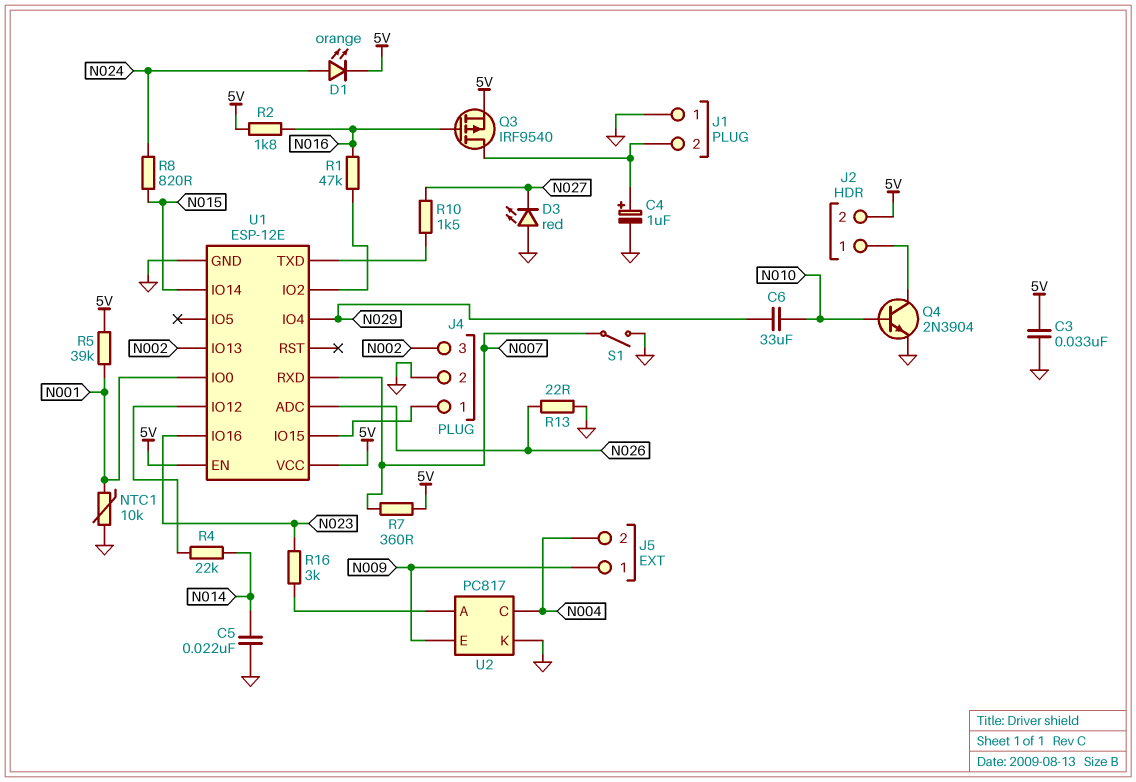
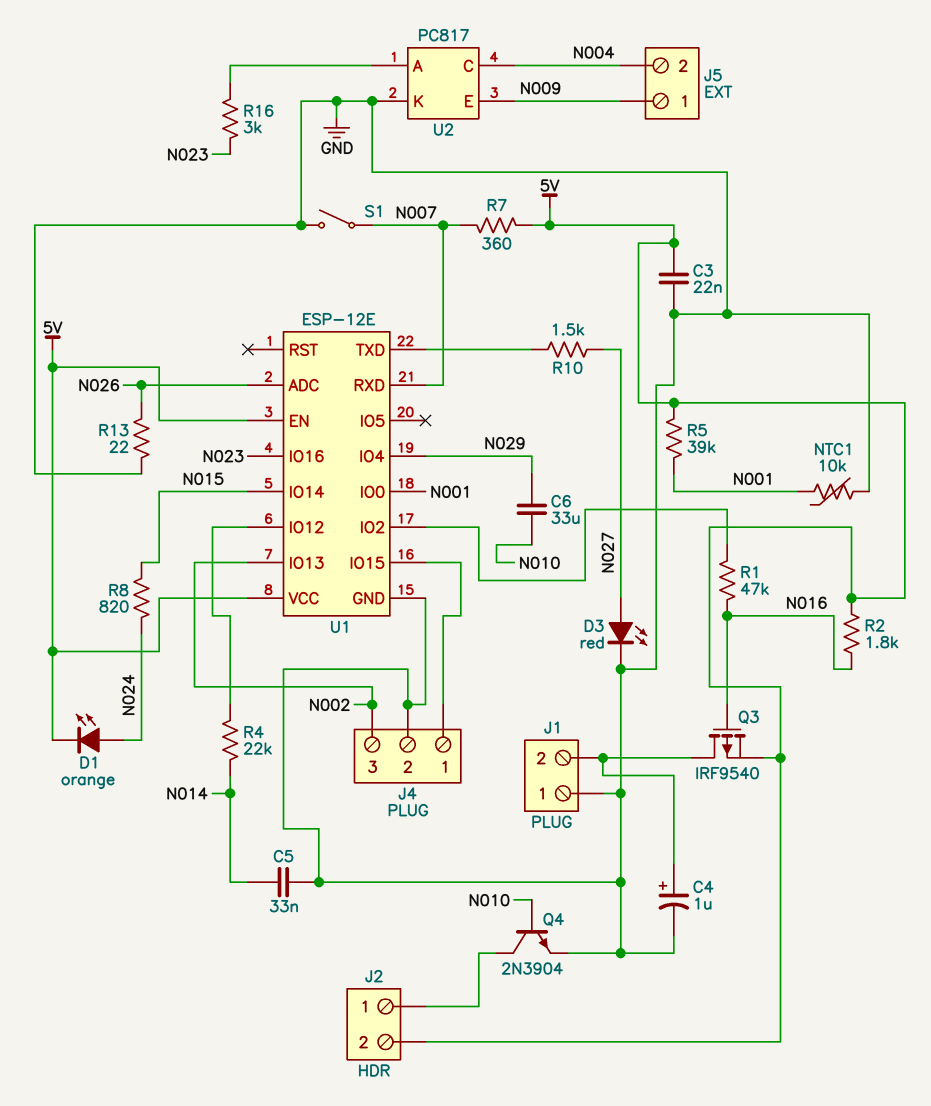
C3: 33nF (5V, GND) -> 22nF (5V, GND)
C5: 22nF (GND, N014) -> 33nF (GND, N014)
D3: LED red (A GND, K N027) -> LED red (A N027, K GND)

